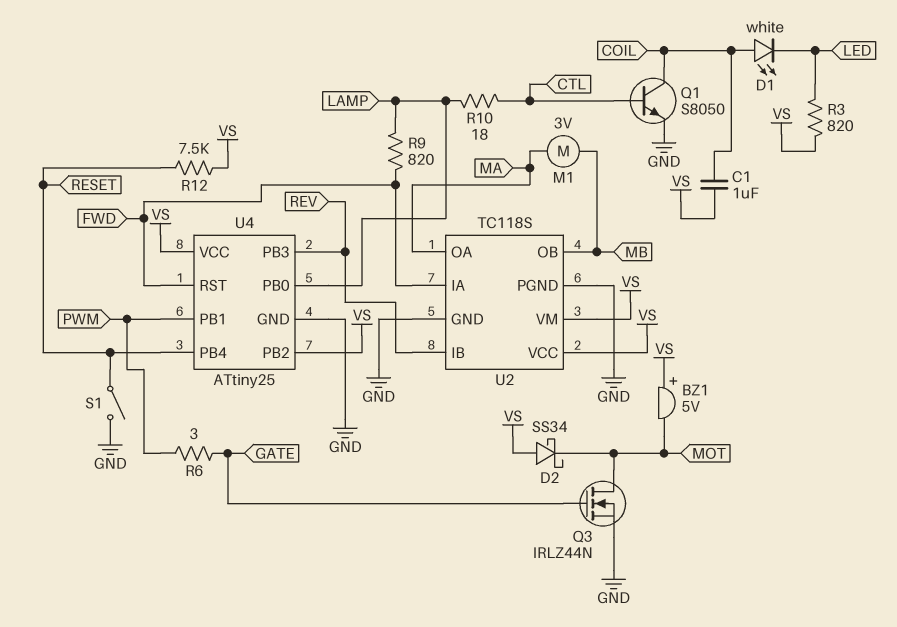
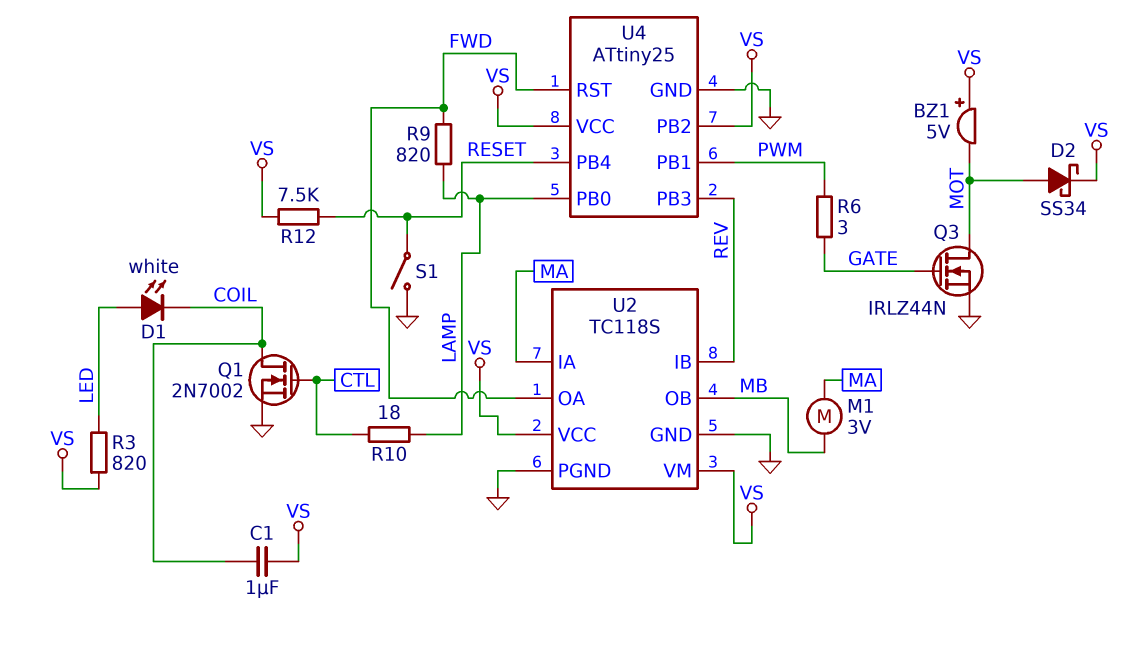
D1: LED white (A COIL, K LED) -> LED white (A LED, K COIL)
D2: schottky SS34 (A VS, K MOT) -> schottky SS34 (A MOT, K VS)
Q1: NPN S8050 (B CTL, C COIL, E GND) -> NMOS 2N7002 (G CTL, D COIL, S GND)
U2 pin IA: FWD -> MA
U2 pin OA: MA -> FWD

